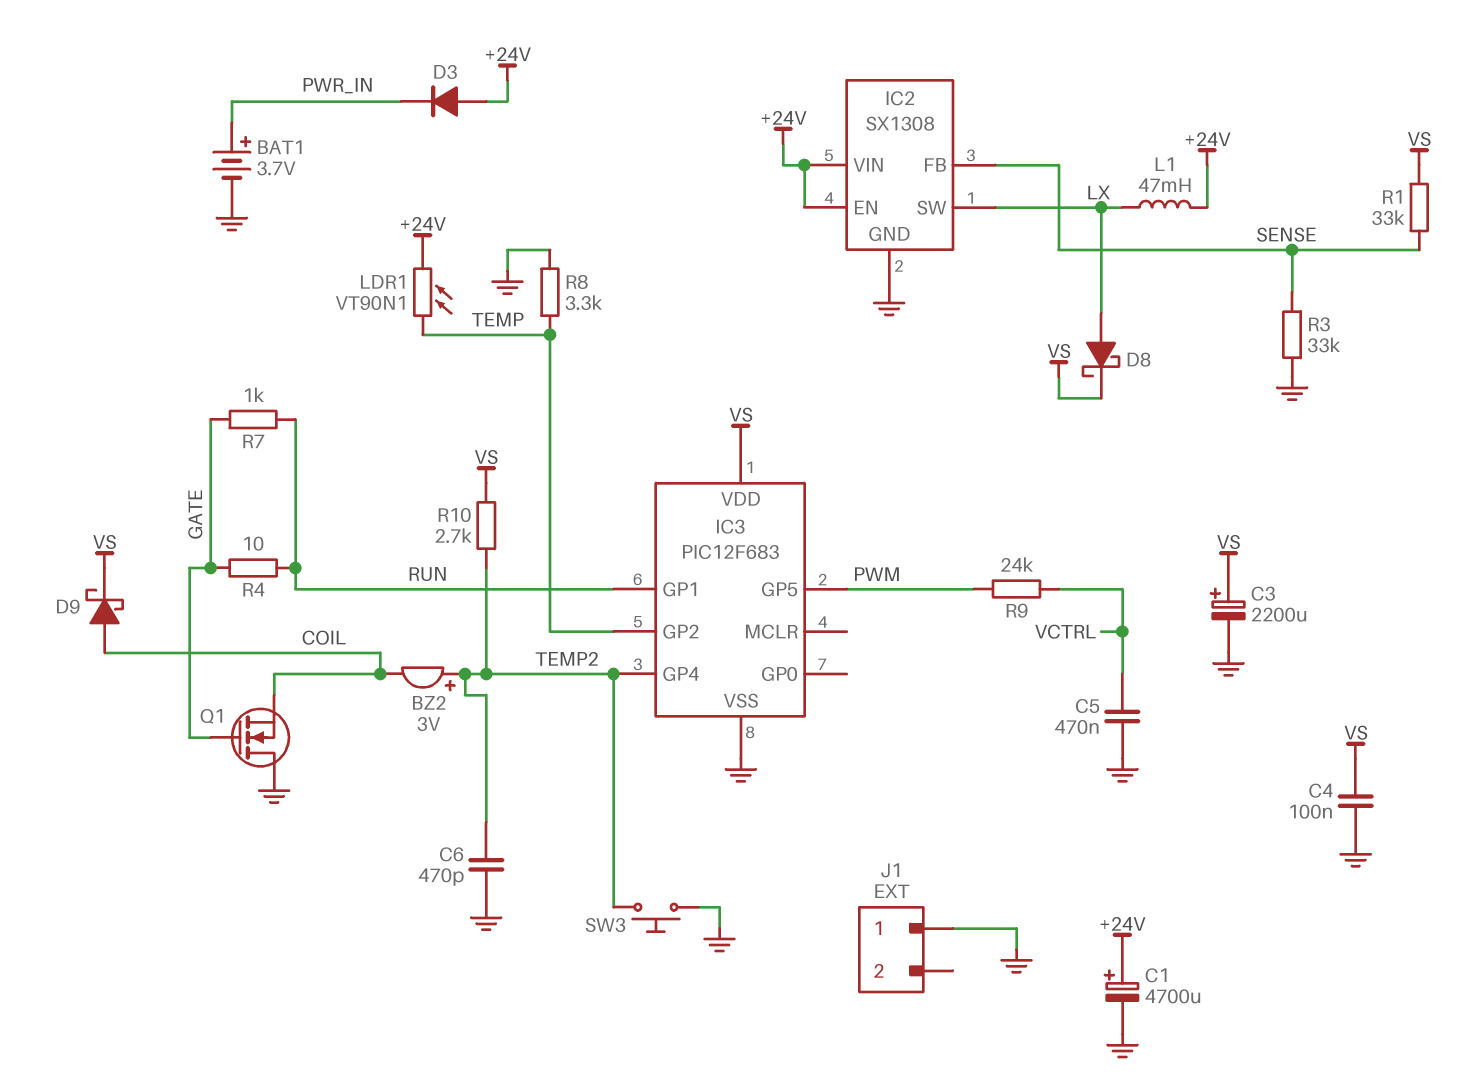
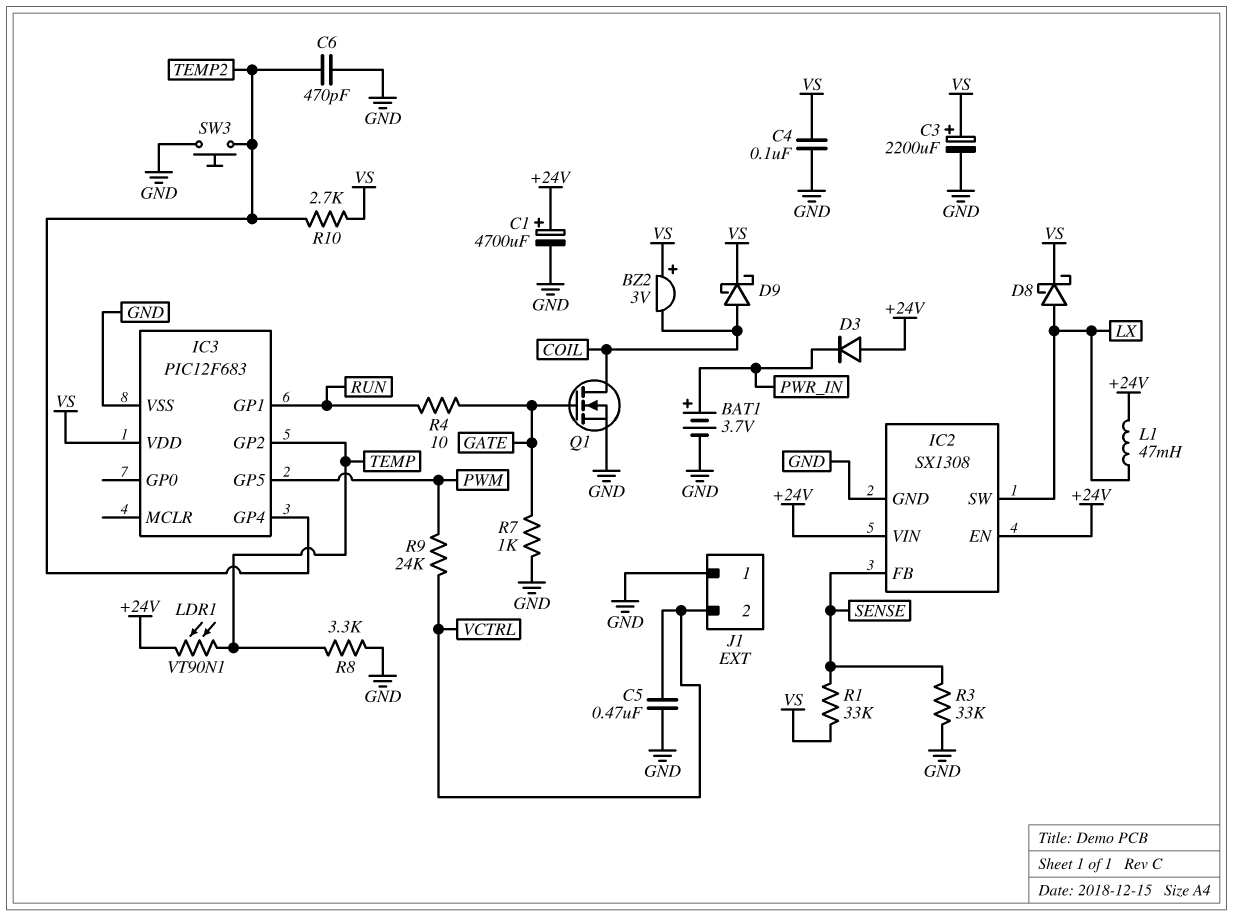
BZ2: buzzer 3V (plus TEMP2, minus COIL) -> buzzer 3V (plus VS, minus COIL)
J1 pin 2: none -> VCTRL
Q1: NMOS (G GATE, D GND, S COIL) -> NMOS (G GATE, D COIL, S GND)
R7: 1k (GATE, RUN) -> 1k (GATE, GND)

